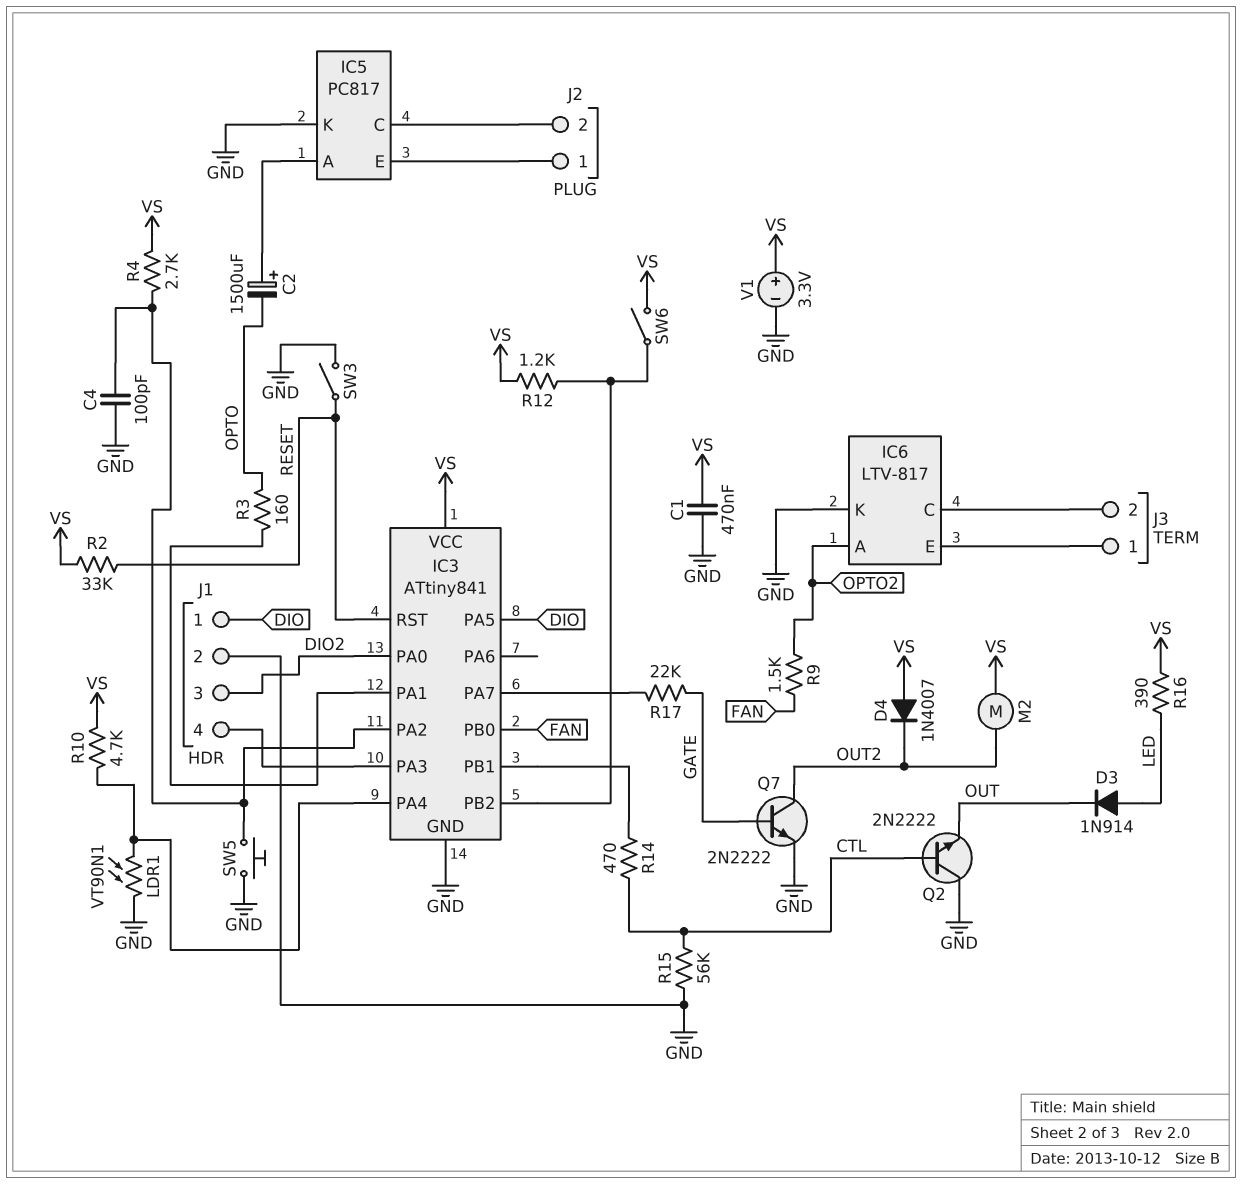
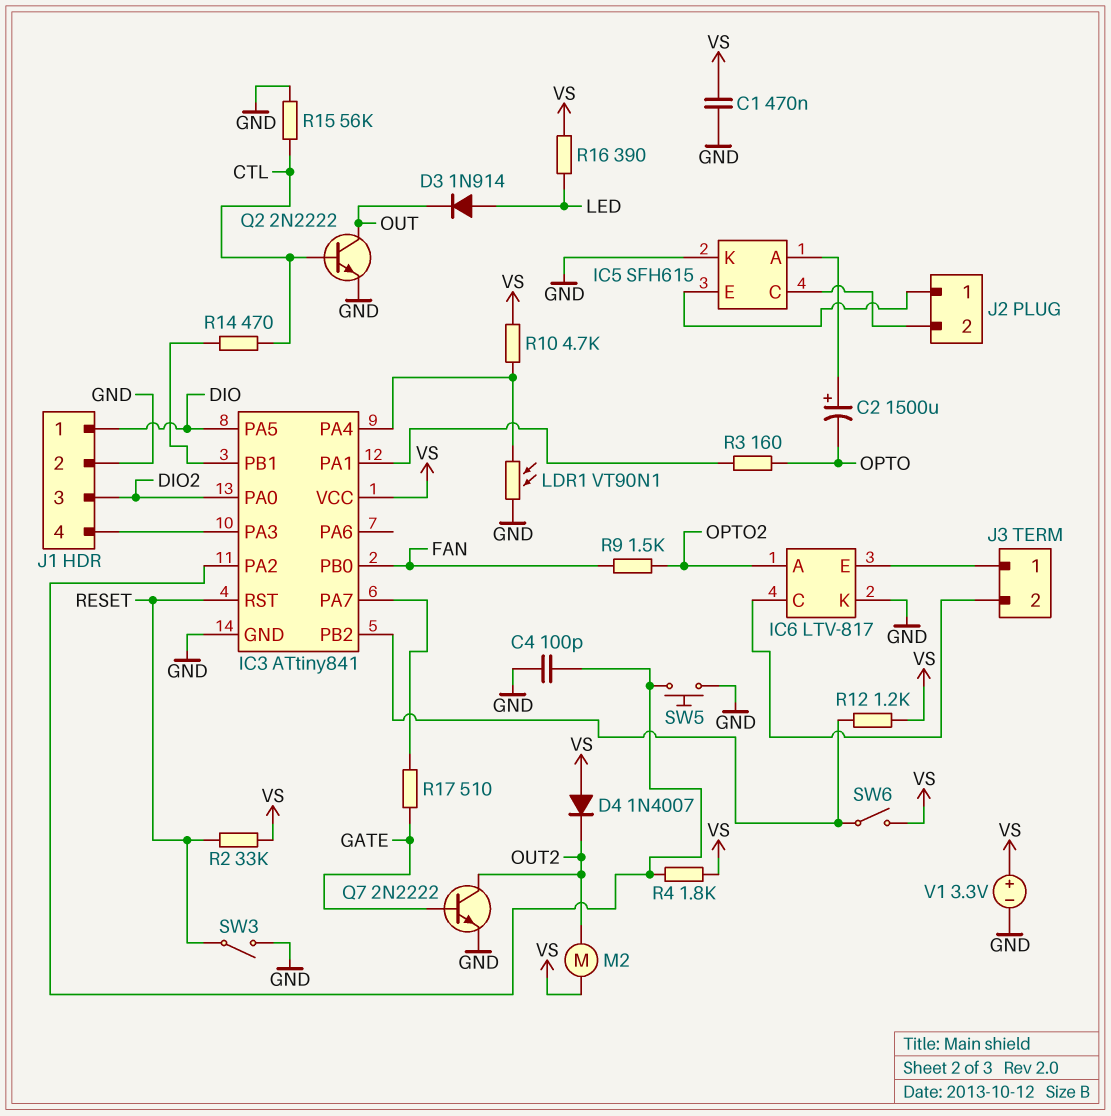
IC5: PC817 -> SFH615
Q2: NPN 2N2222 (B CTL, C GND, E OUT) -> NPN 2N2222 (B CTL, C OUT, E GND)
R4: 2.7k (IC3/PA2, VS) -> 1.8k (IC3/PA2, VS)
R17: 22k (GATE, IC3/PA7) -> 510 (GATE, IC3/PA7)

